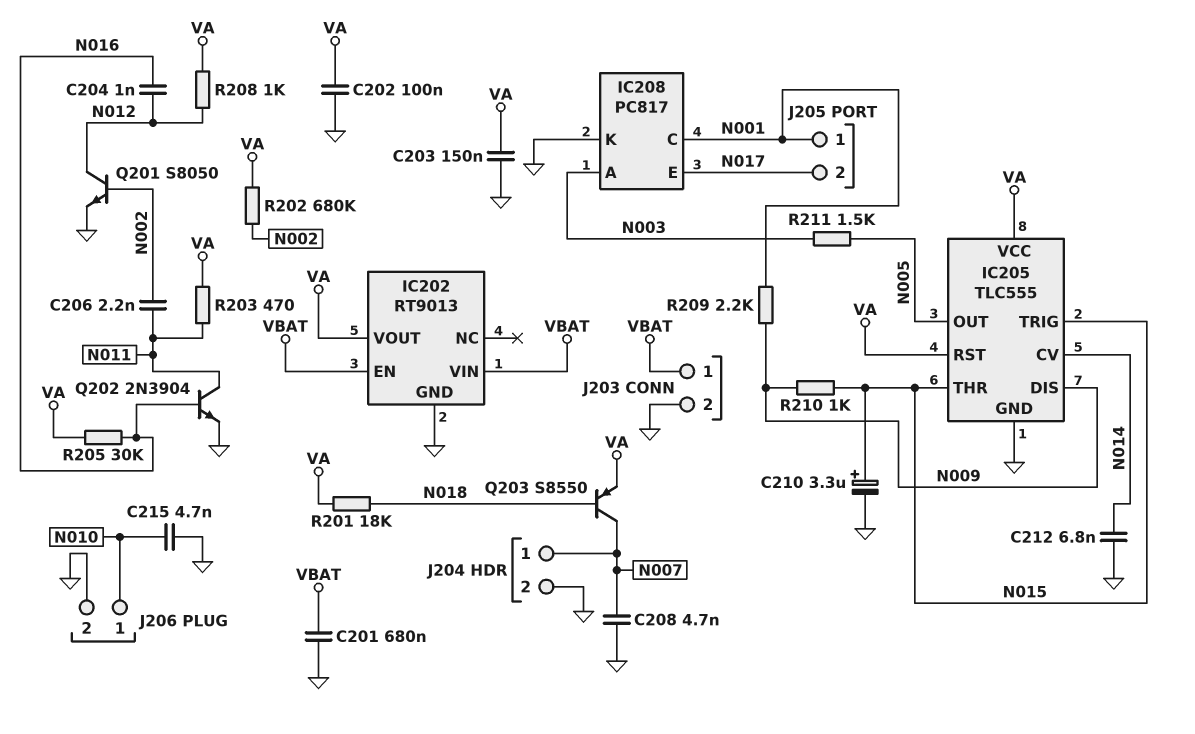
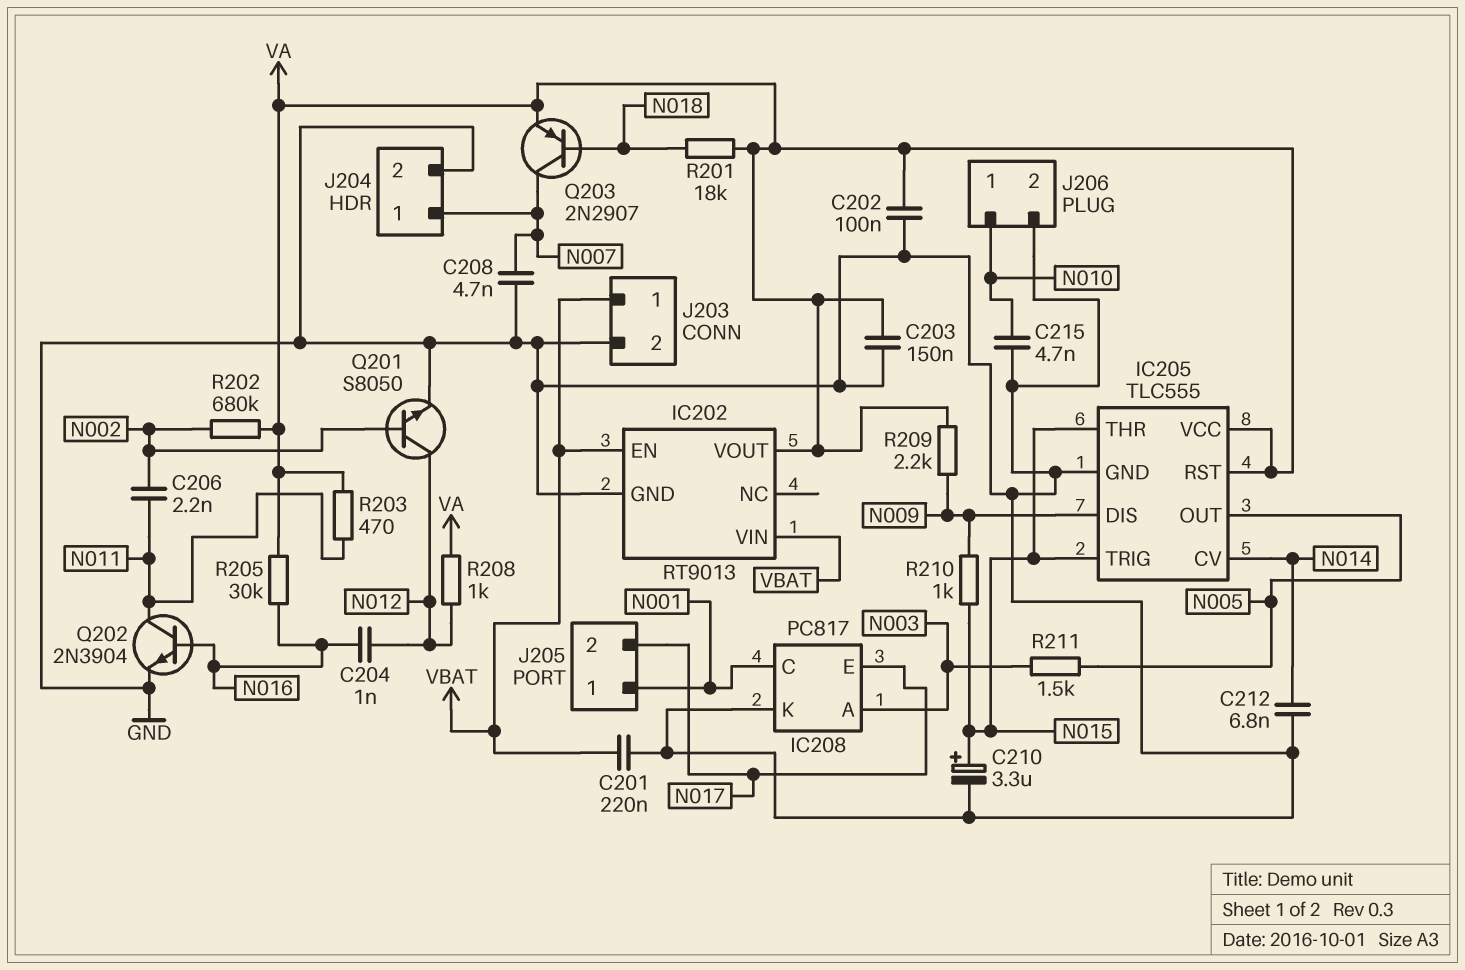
C201: 680nF (GND, VBAT) -> 220nF (GND, VBAT)
Q203: PNP S8550 (B N018, C N007, E VA) -> PNP 2N2907 (B N018, C N007, E VA)
R209: 2.2k (N001, N009) -> 2.2k (N009, VA)

